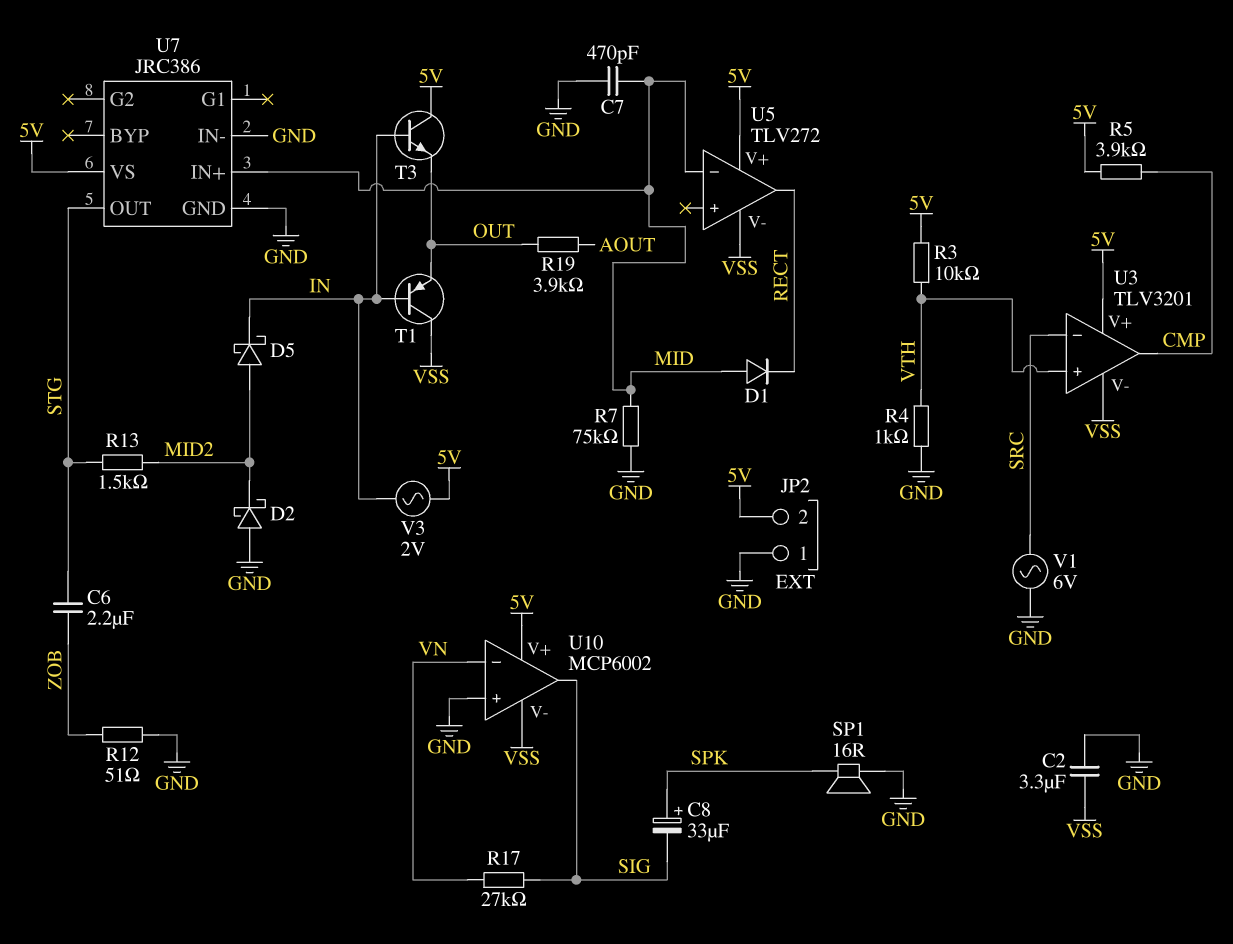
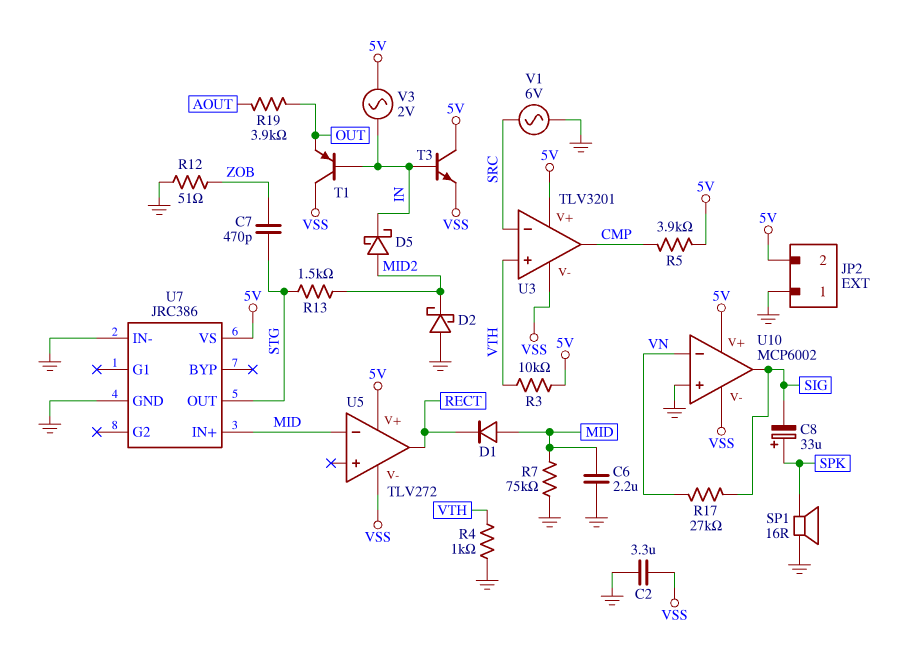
C6: 2.2uF (STG, ZOB) -> 2.2uF (GND, MID)
C7: 470pF (GND, MID) -> 470pF (STG, ZOB)
T3: NPN (B IN, C 5V, E OUT) -> NPN (B IN, C 5V, E VSS)

